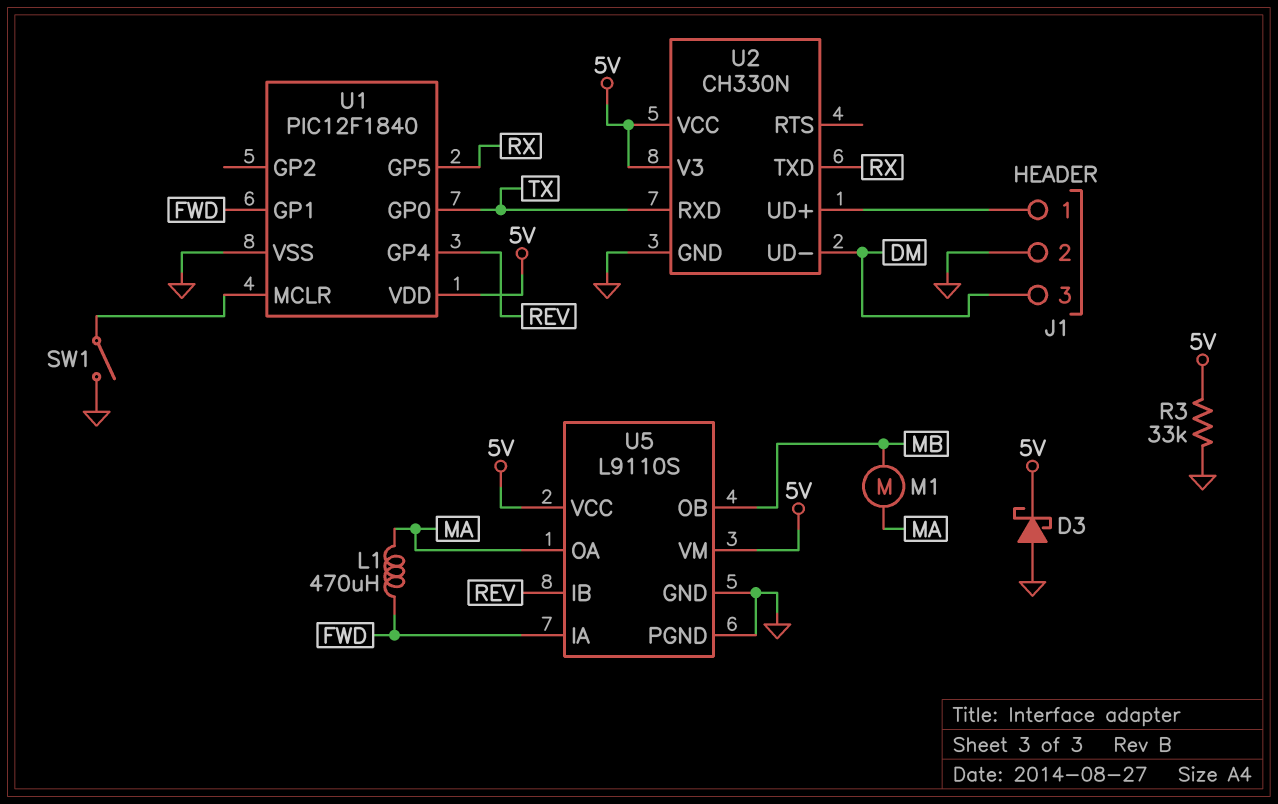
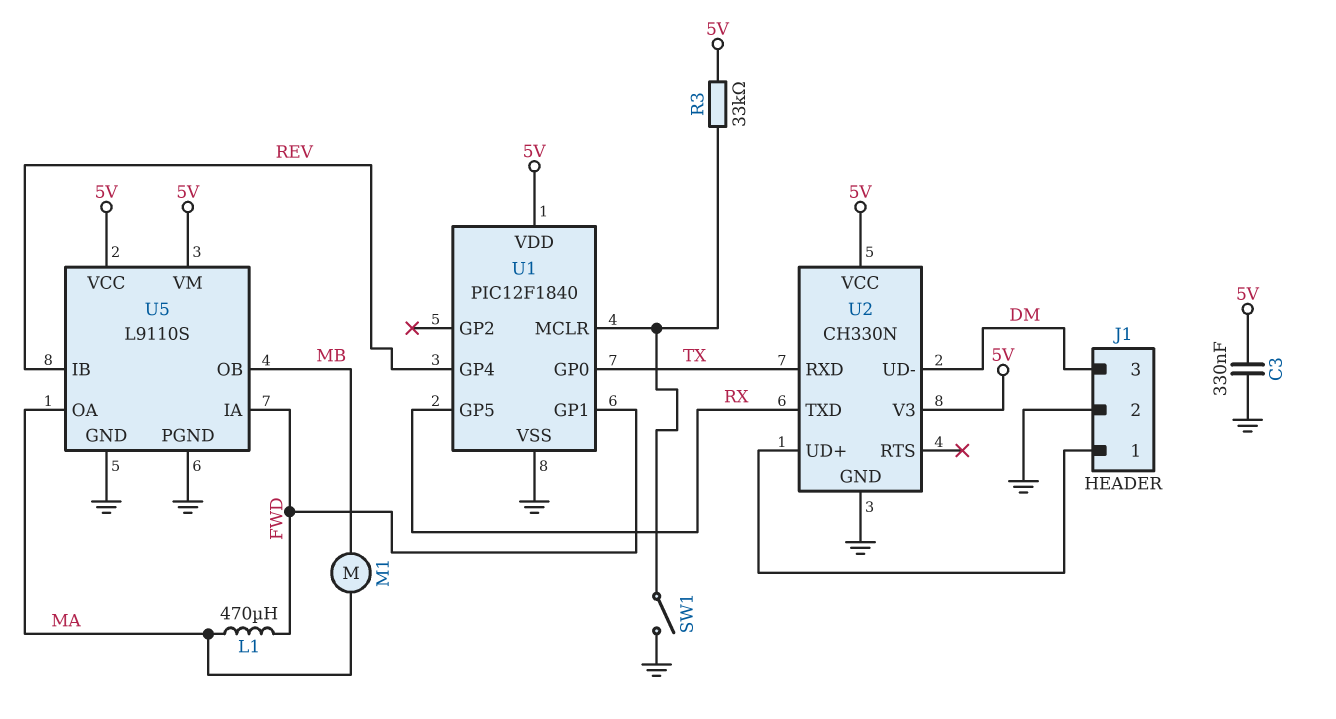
C3: none -> 330nF (5V, GND)
D3: schottky (A GND, K 5V) -> none
R3: 33k (5V, GND) -> 33k (5V, U1/MCLR)

